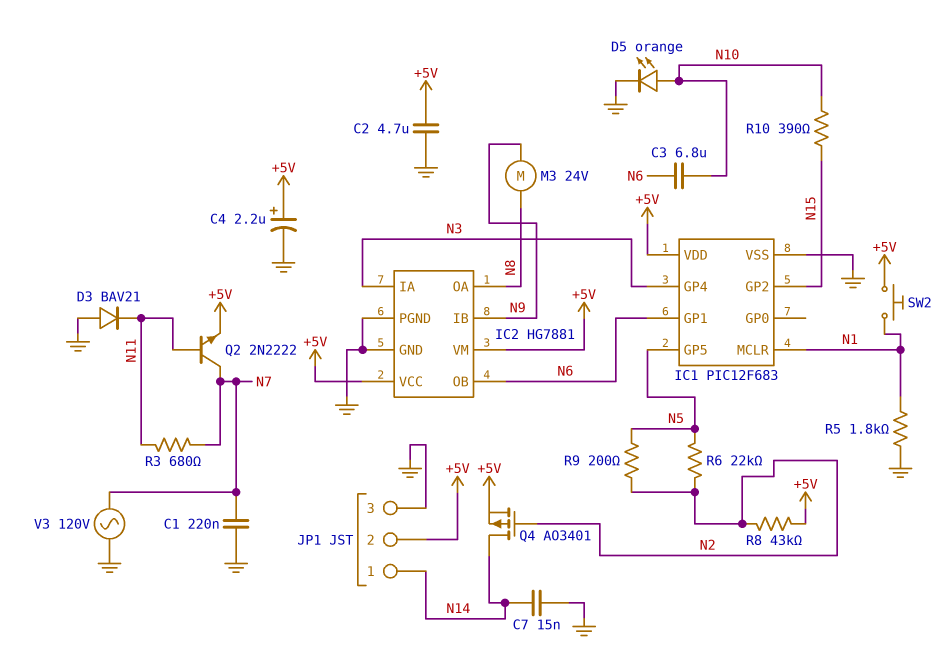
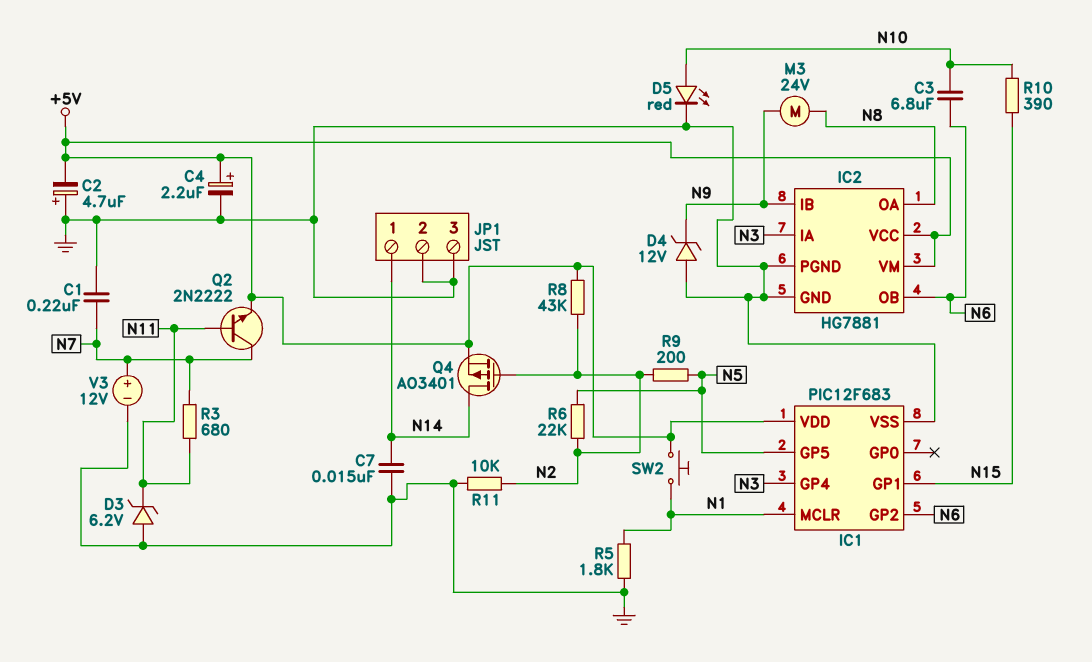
C2: 4.7uF (+5V, GND) -> 4.7uF (plus GND, minus +5V)
D3: diode BAV21 (A GND, K N11) -> zener 6.2V (A GND, K N11)
D4: none -> zener 12V (A GND, K N9)
D5: LED orange (A N10, K GND) -> LED red (A N10, K GND)
IC1 pin GP1: N6 -> N15
IC1 pin GP2: N15 -> N6
JP1 pin 2: +5V -> GND
R11: none -> 10k (GND, N2)
V3: AC 120V (GND, N7) -> 12V (plus N7, minus GND)

